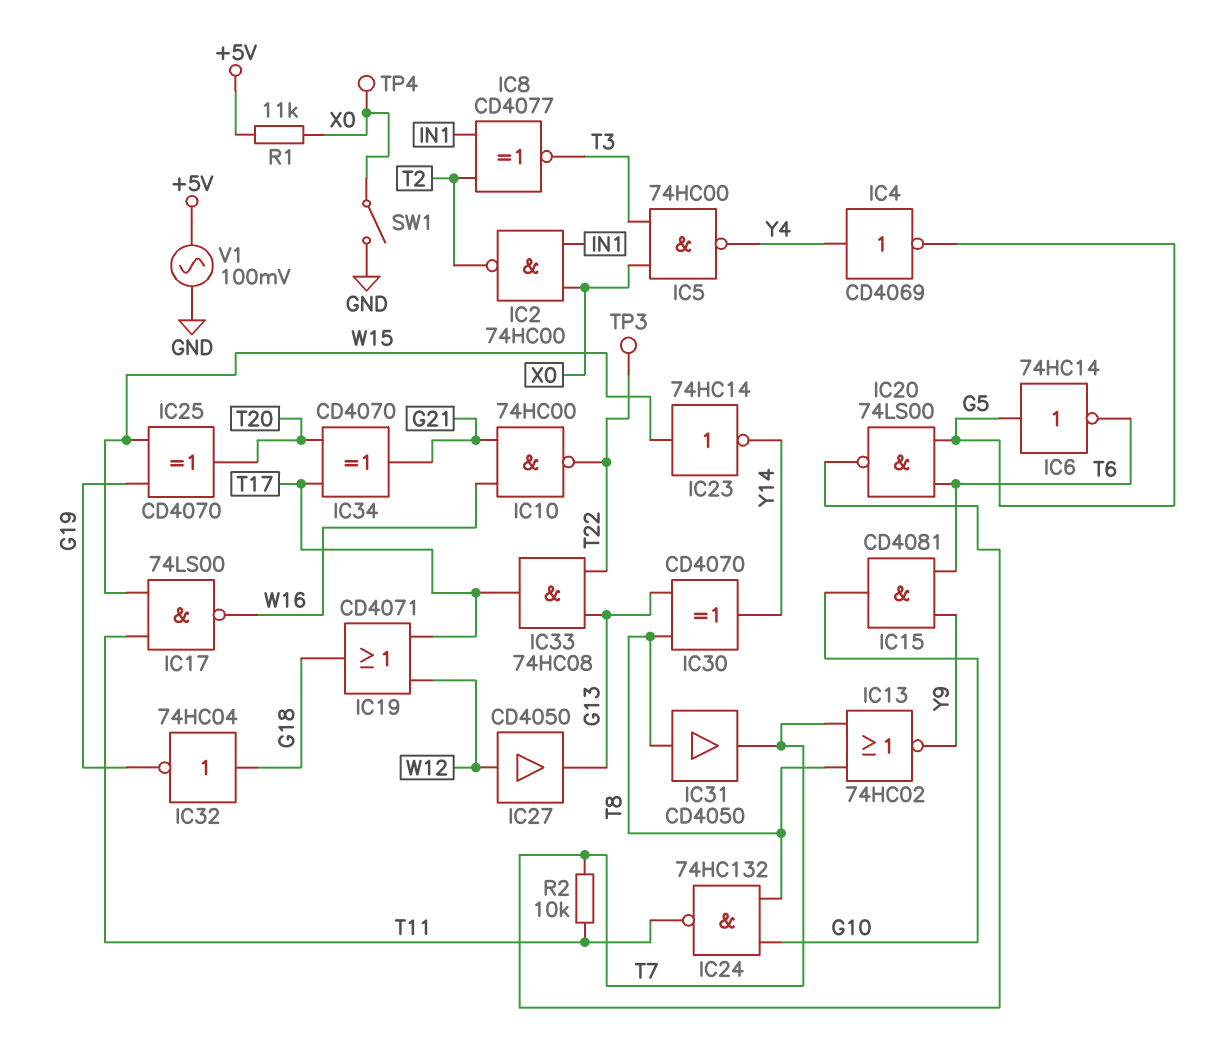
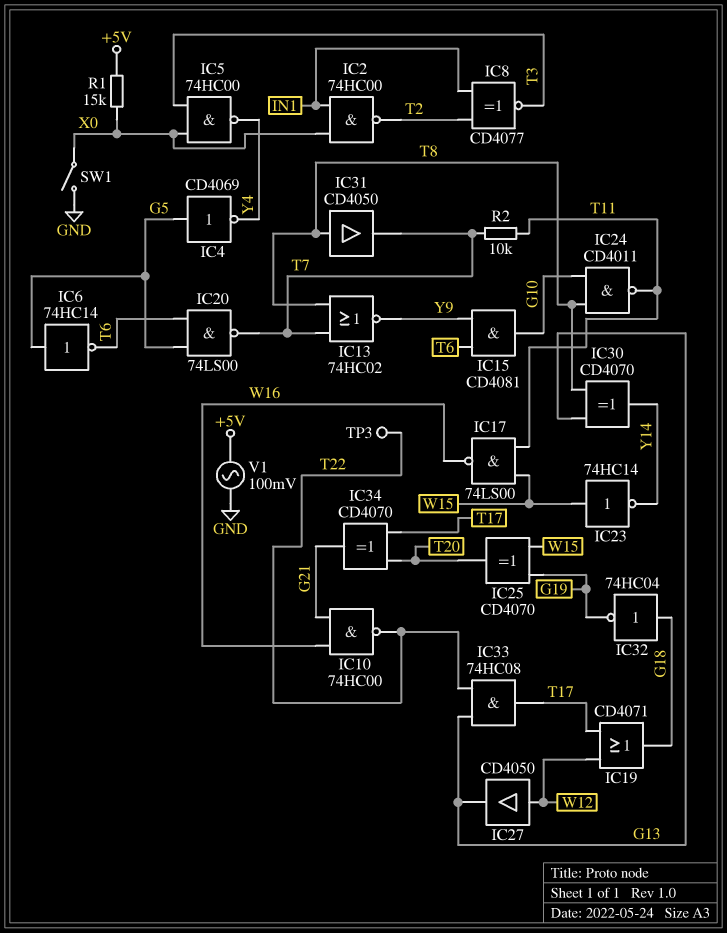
IC4: NOT CD4069 (in Y4, out G5) -> NOT CD4069 (in G5, out Y4)
IC24: NAND 74HC132 (in G10, in T8, out T11) -> NAND CD4011 (in G10, in T8, out T11)
R1: 11k (+5V, X0) -> 15k (+5V, X0)
TP4: test point (X0) -> none

